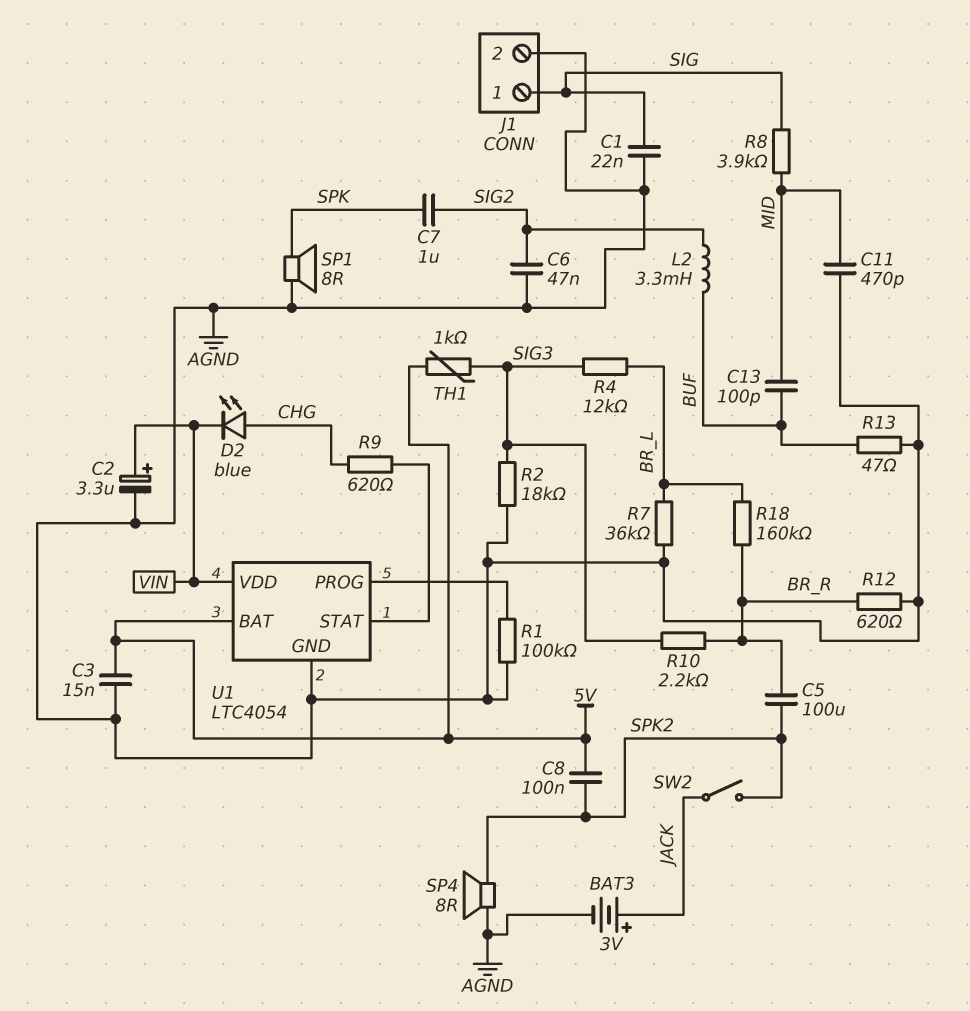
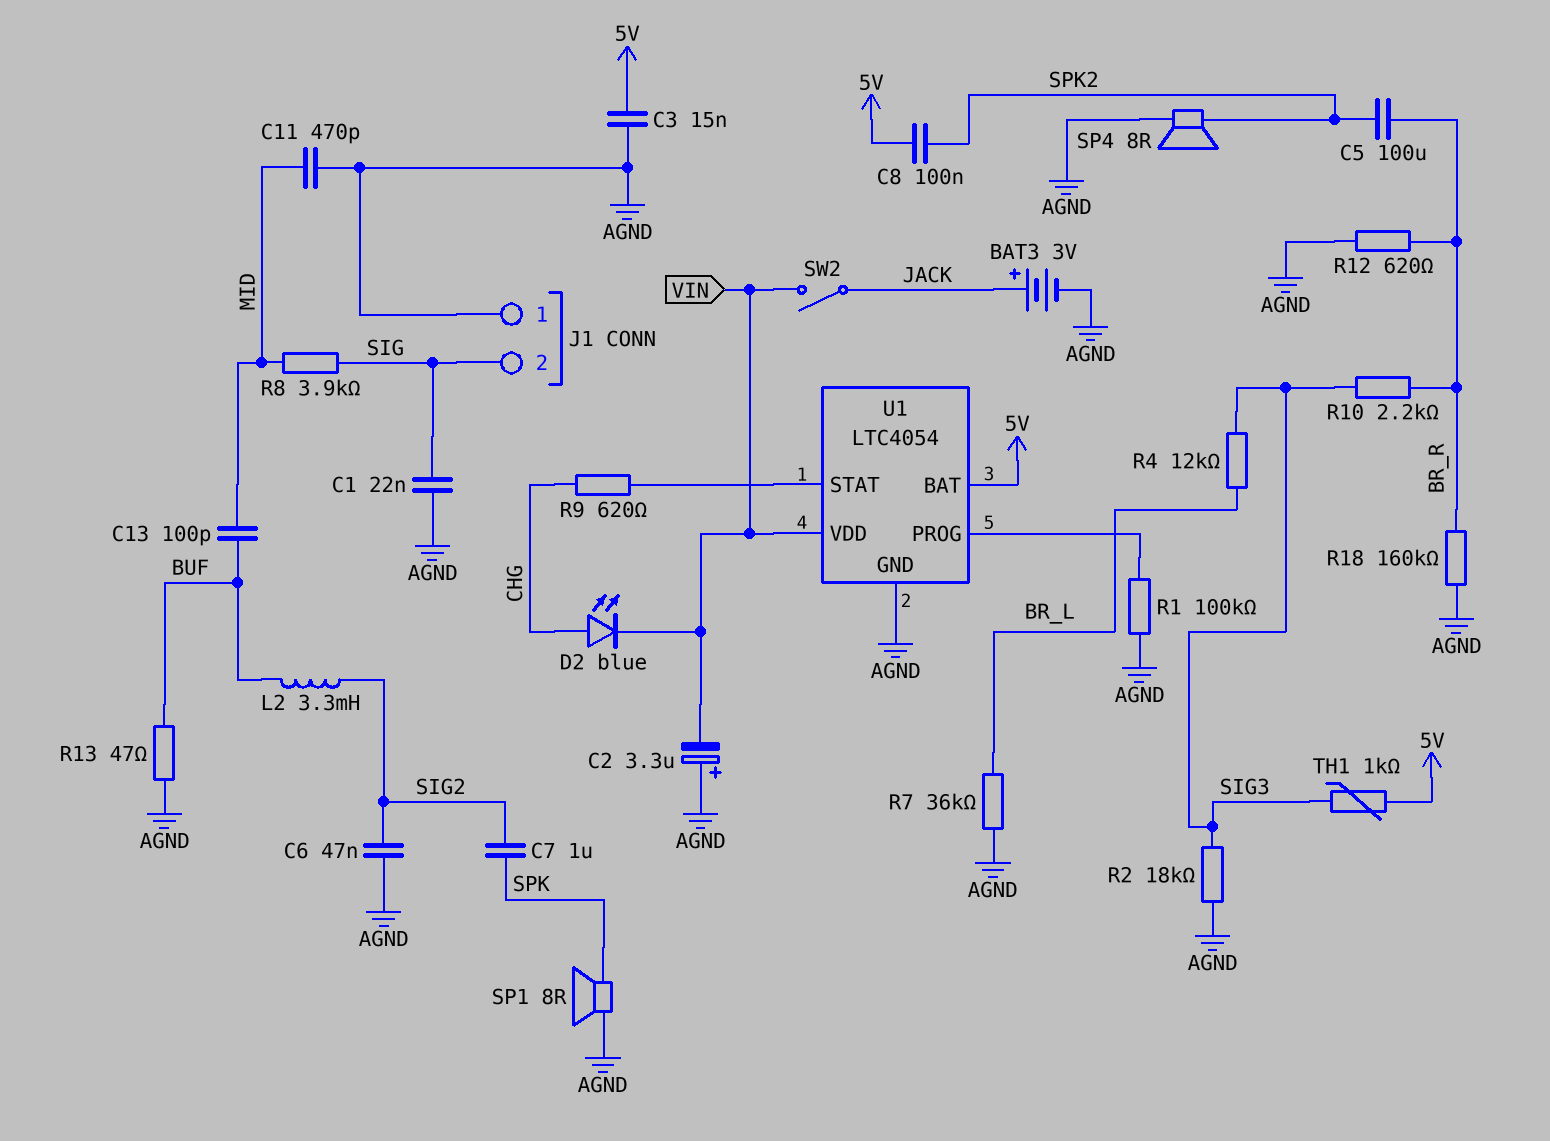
C2: 3.3uF (plus VIN, minus AGND) -> 3.3uF (plus AGND, minus VIN)
J1 pin 1: SIG -> AGND
J1 pin 2: AGND -> SIG
R18: 160k (BR_L, BR_R) -> 160k (AGND, BR_R)
SW2: switch (JACK, SPK2) -> switch (JACK, VIN)

